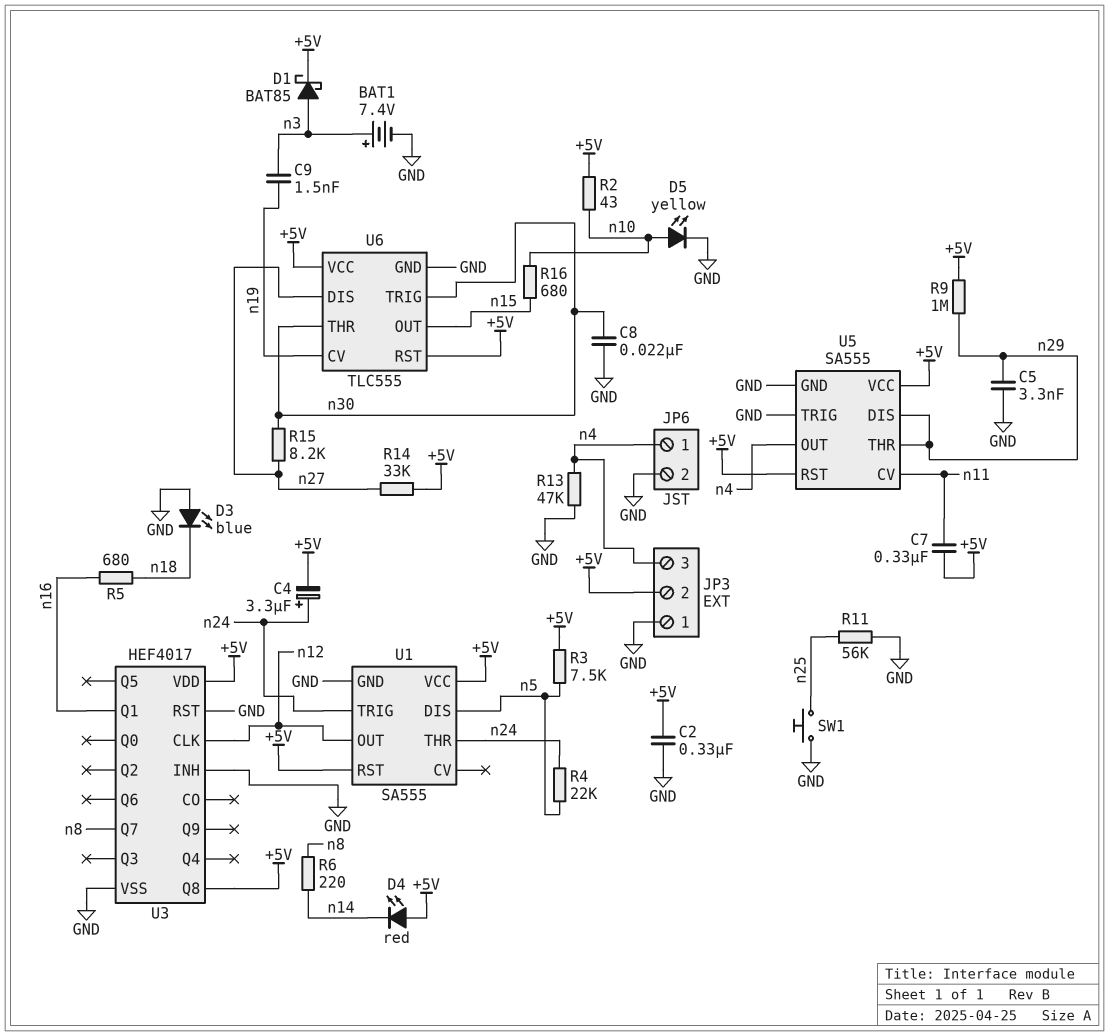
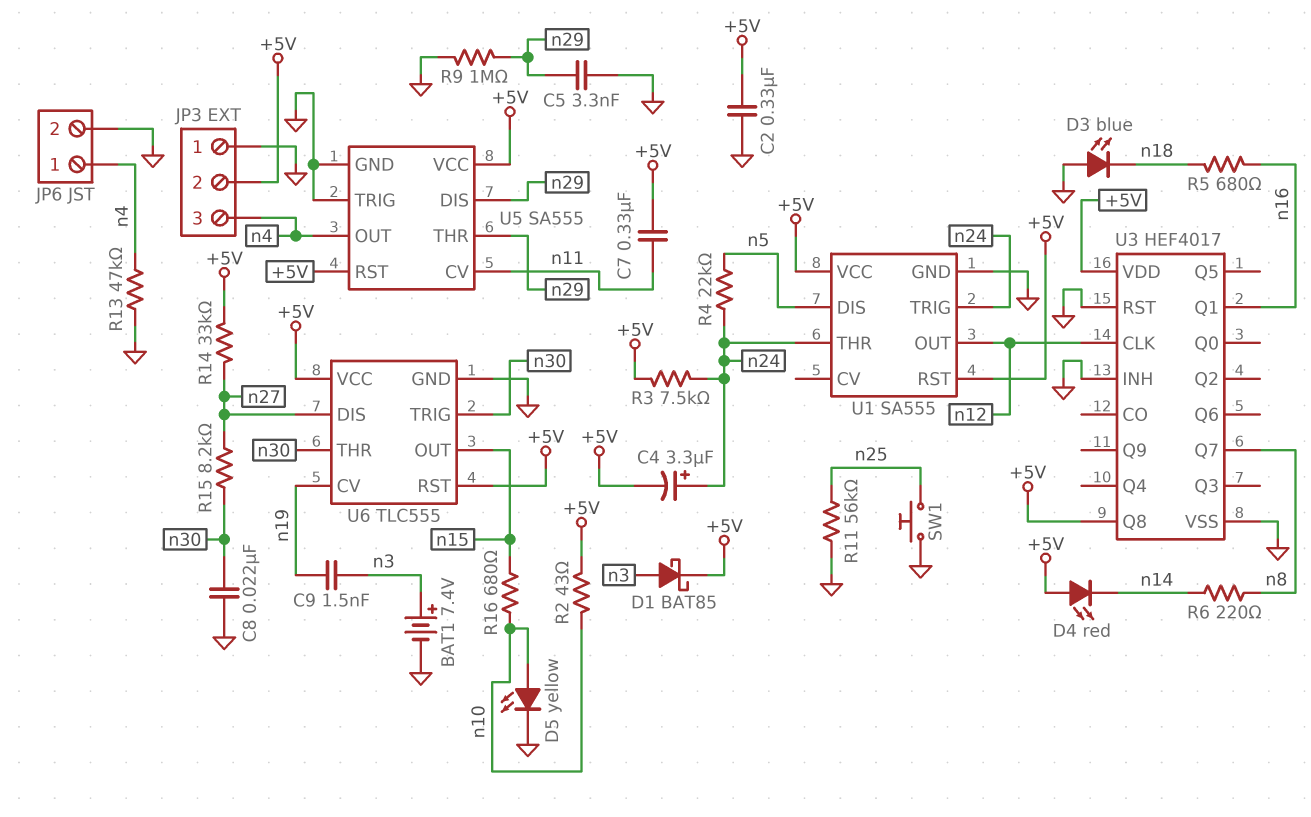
R3: 7.5k (+5V, n5) -> 7.5k (+5V, n24)
R9: 1M (+5V, n29) -> 1M (GND, n29)

